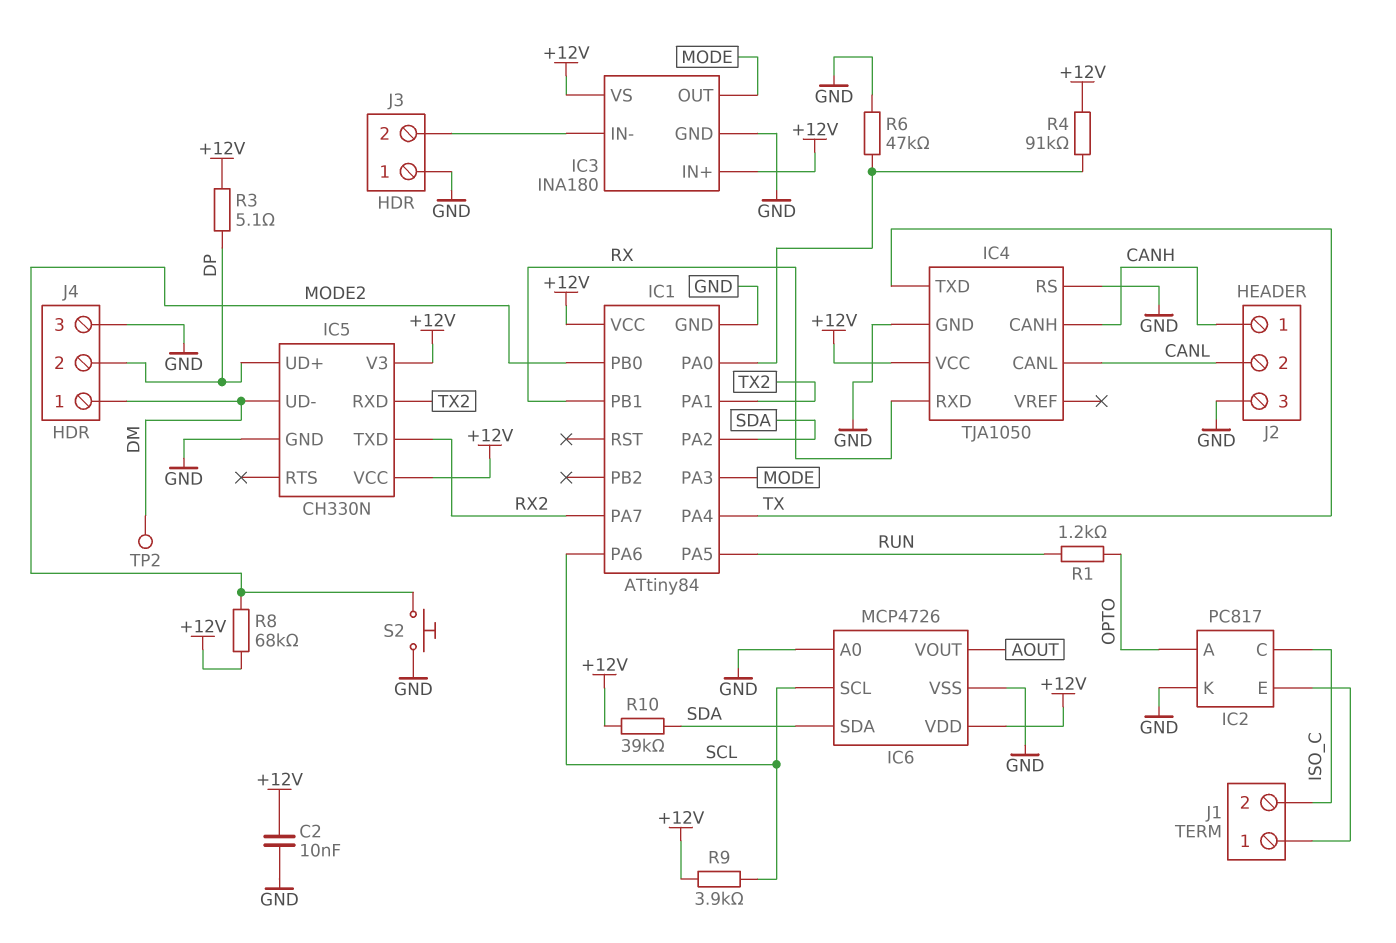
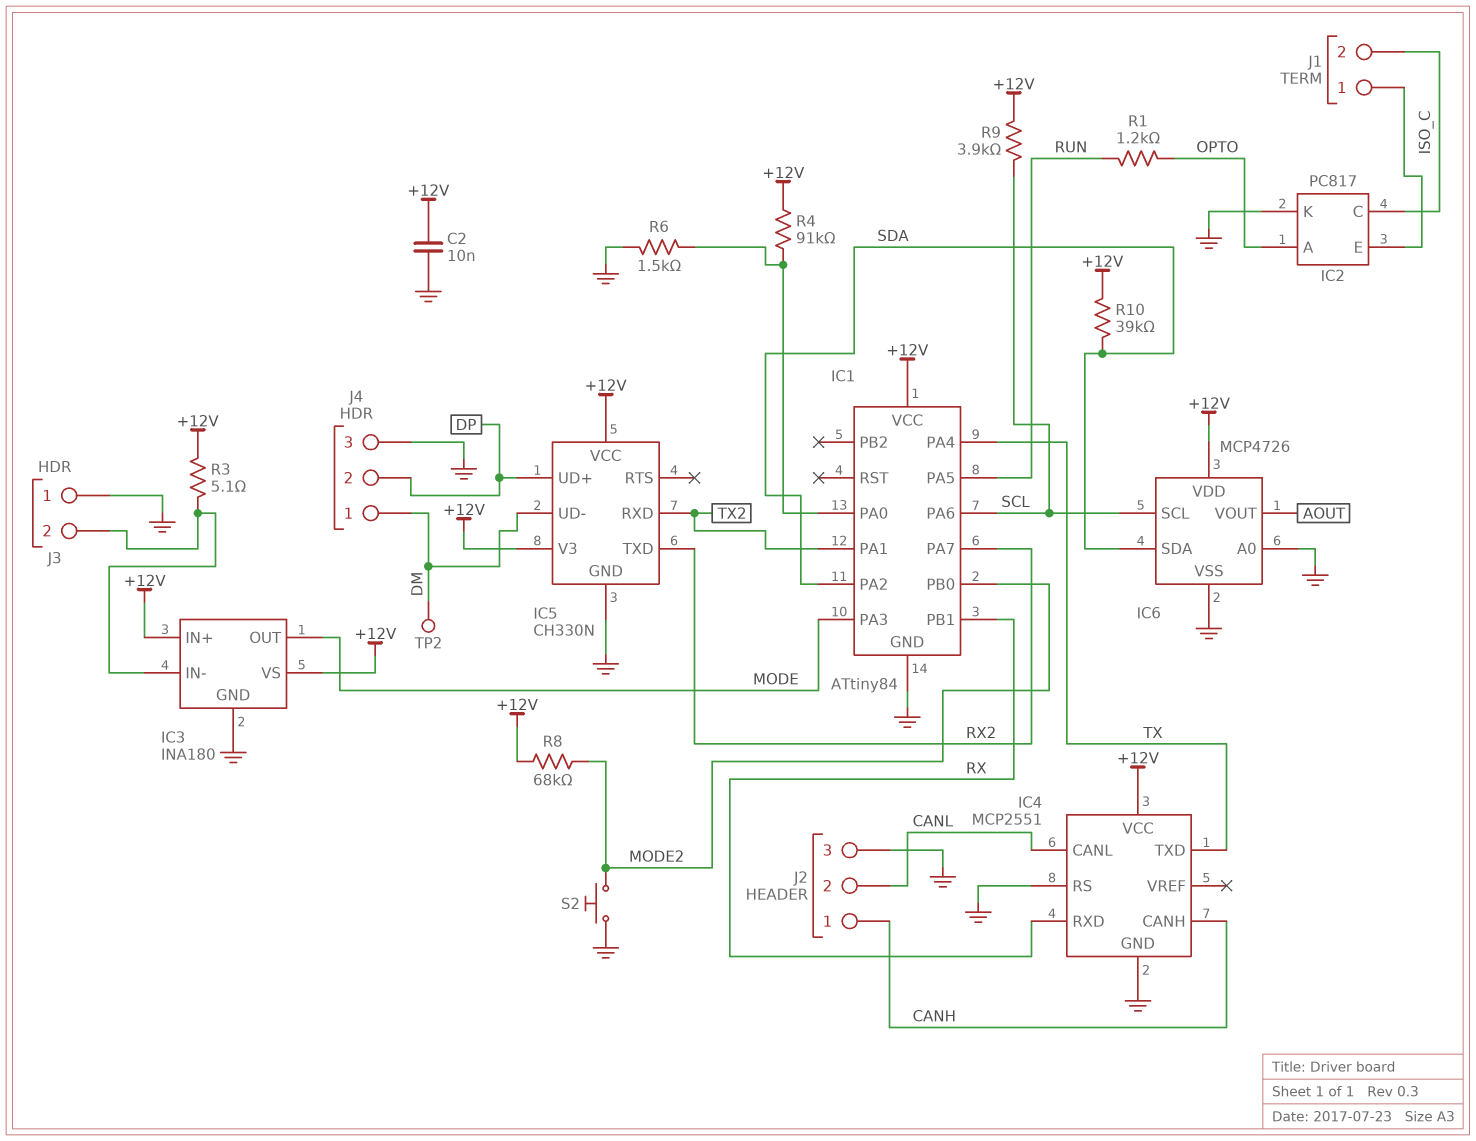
IC4: TJA1050 -> MCP2551
R3: 5.1 (+12V, DP) -> 5.1 (+12V, IC3/IN-)
R6: 47k (GND, IC1/PA0) -> 1.5k (GND, IC1/PA0)

